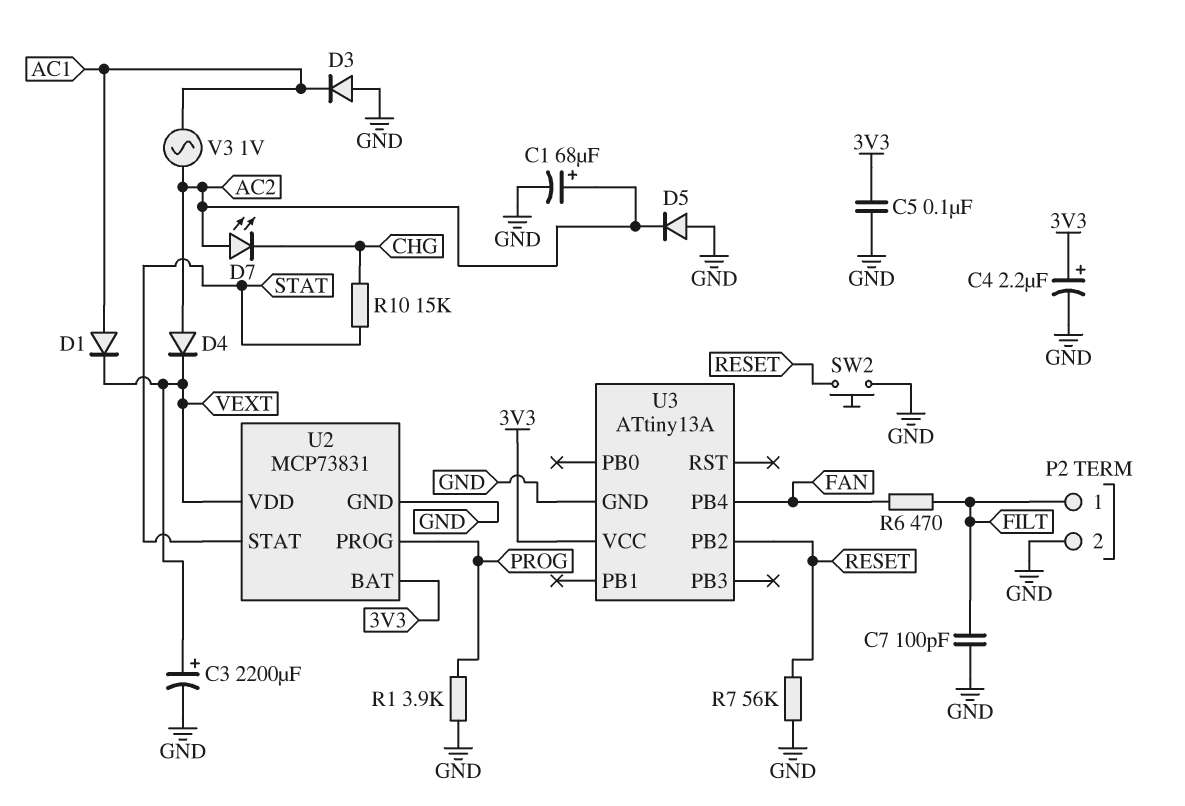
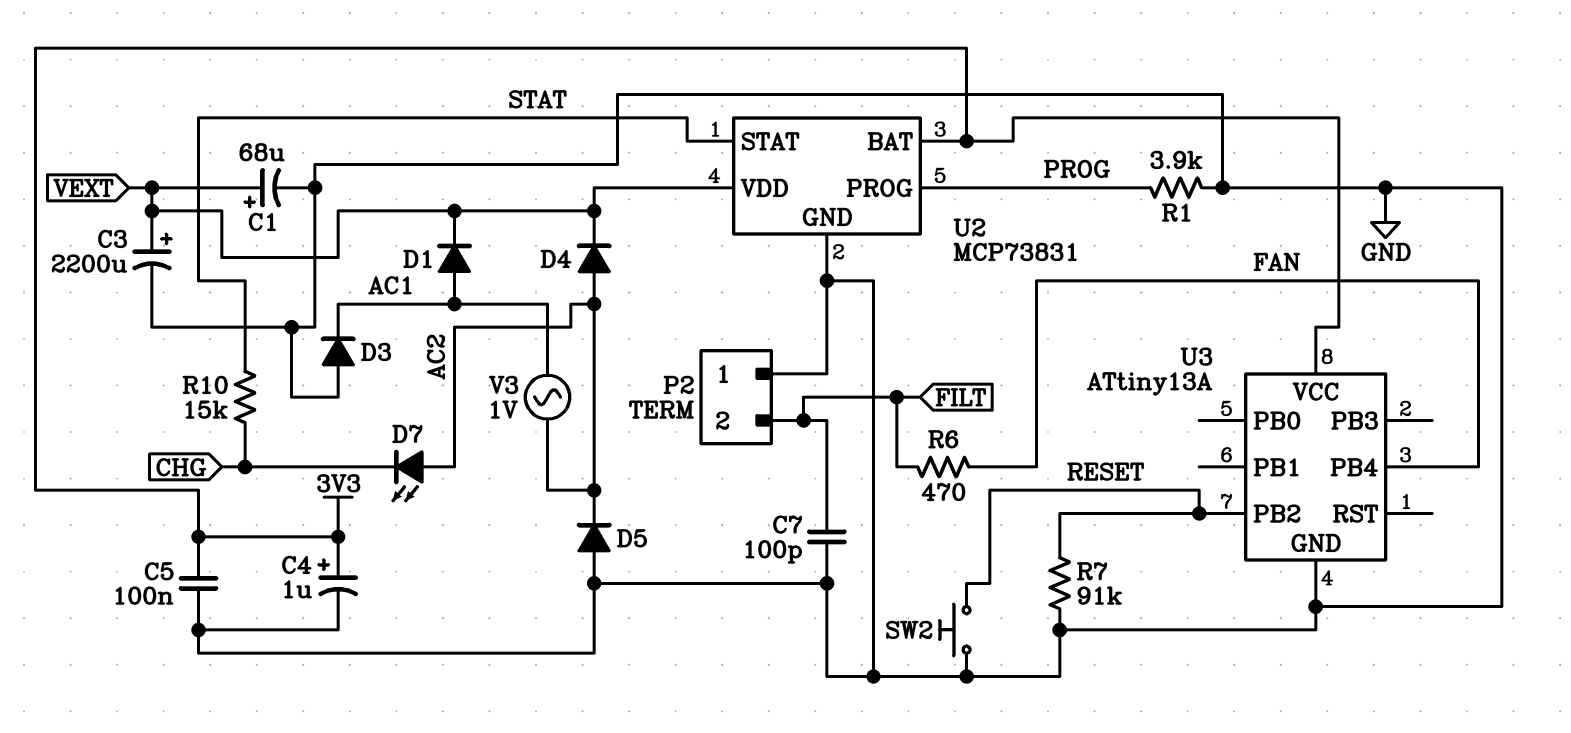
C1: 68uF (plus AC2, minus GND) -> 68uF (plus VEXT, minus GND)
C4: 2.2uF (plus 3V3, minus GND) -> 1uF (plus 3V3, minus GND)
P2 pin 1: FILT -> GND
P2 pin 2: GND -> FILT
R7: 56k (GND, RESET) -> 91k (GND, RESET)

